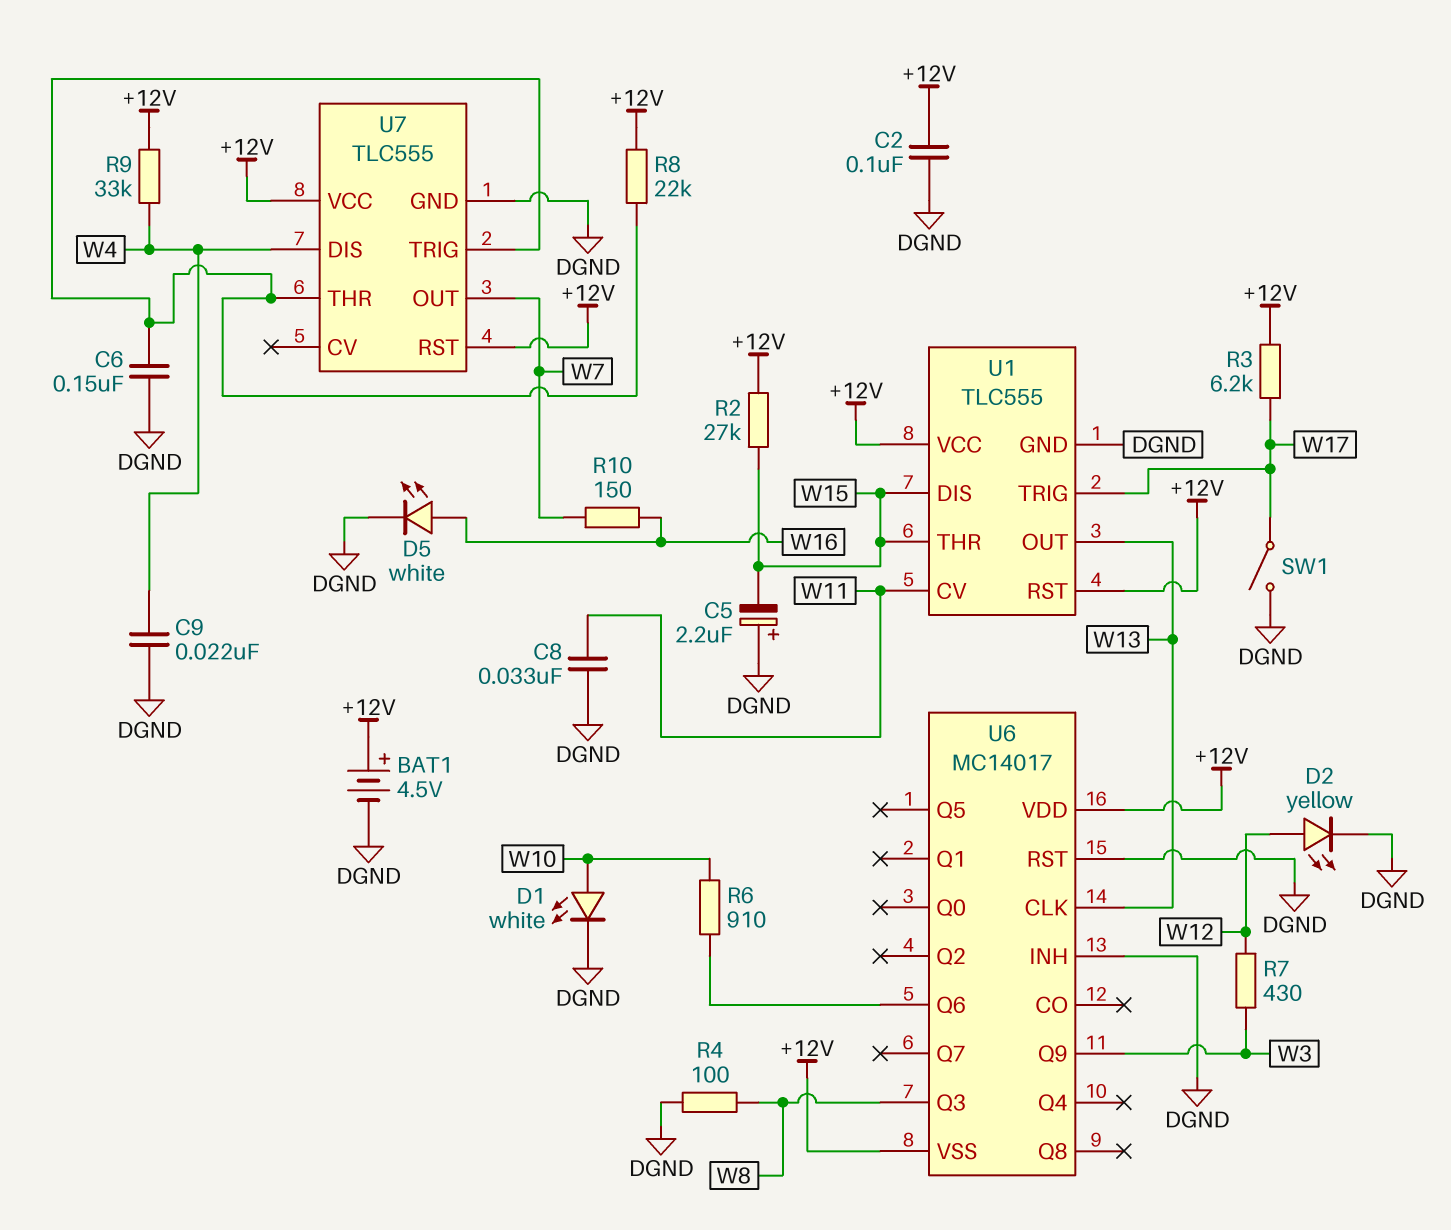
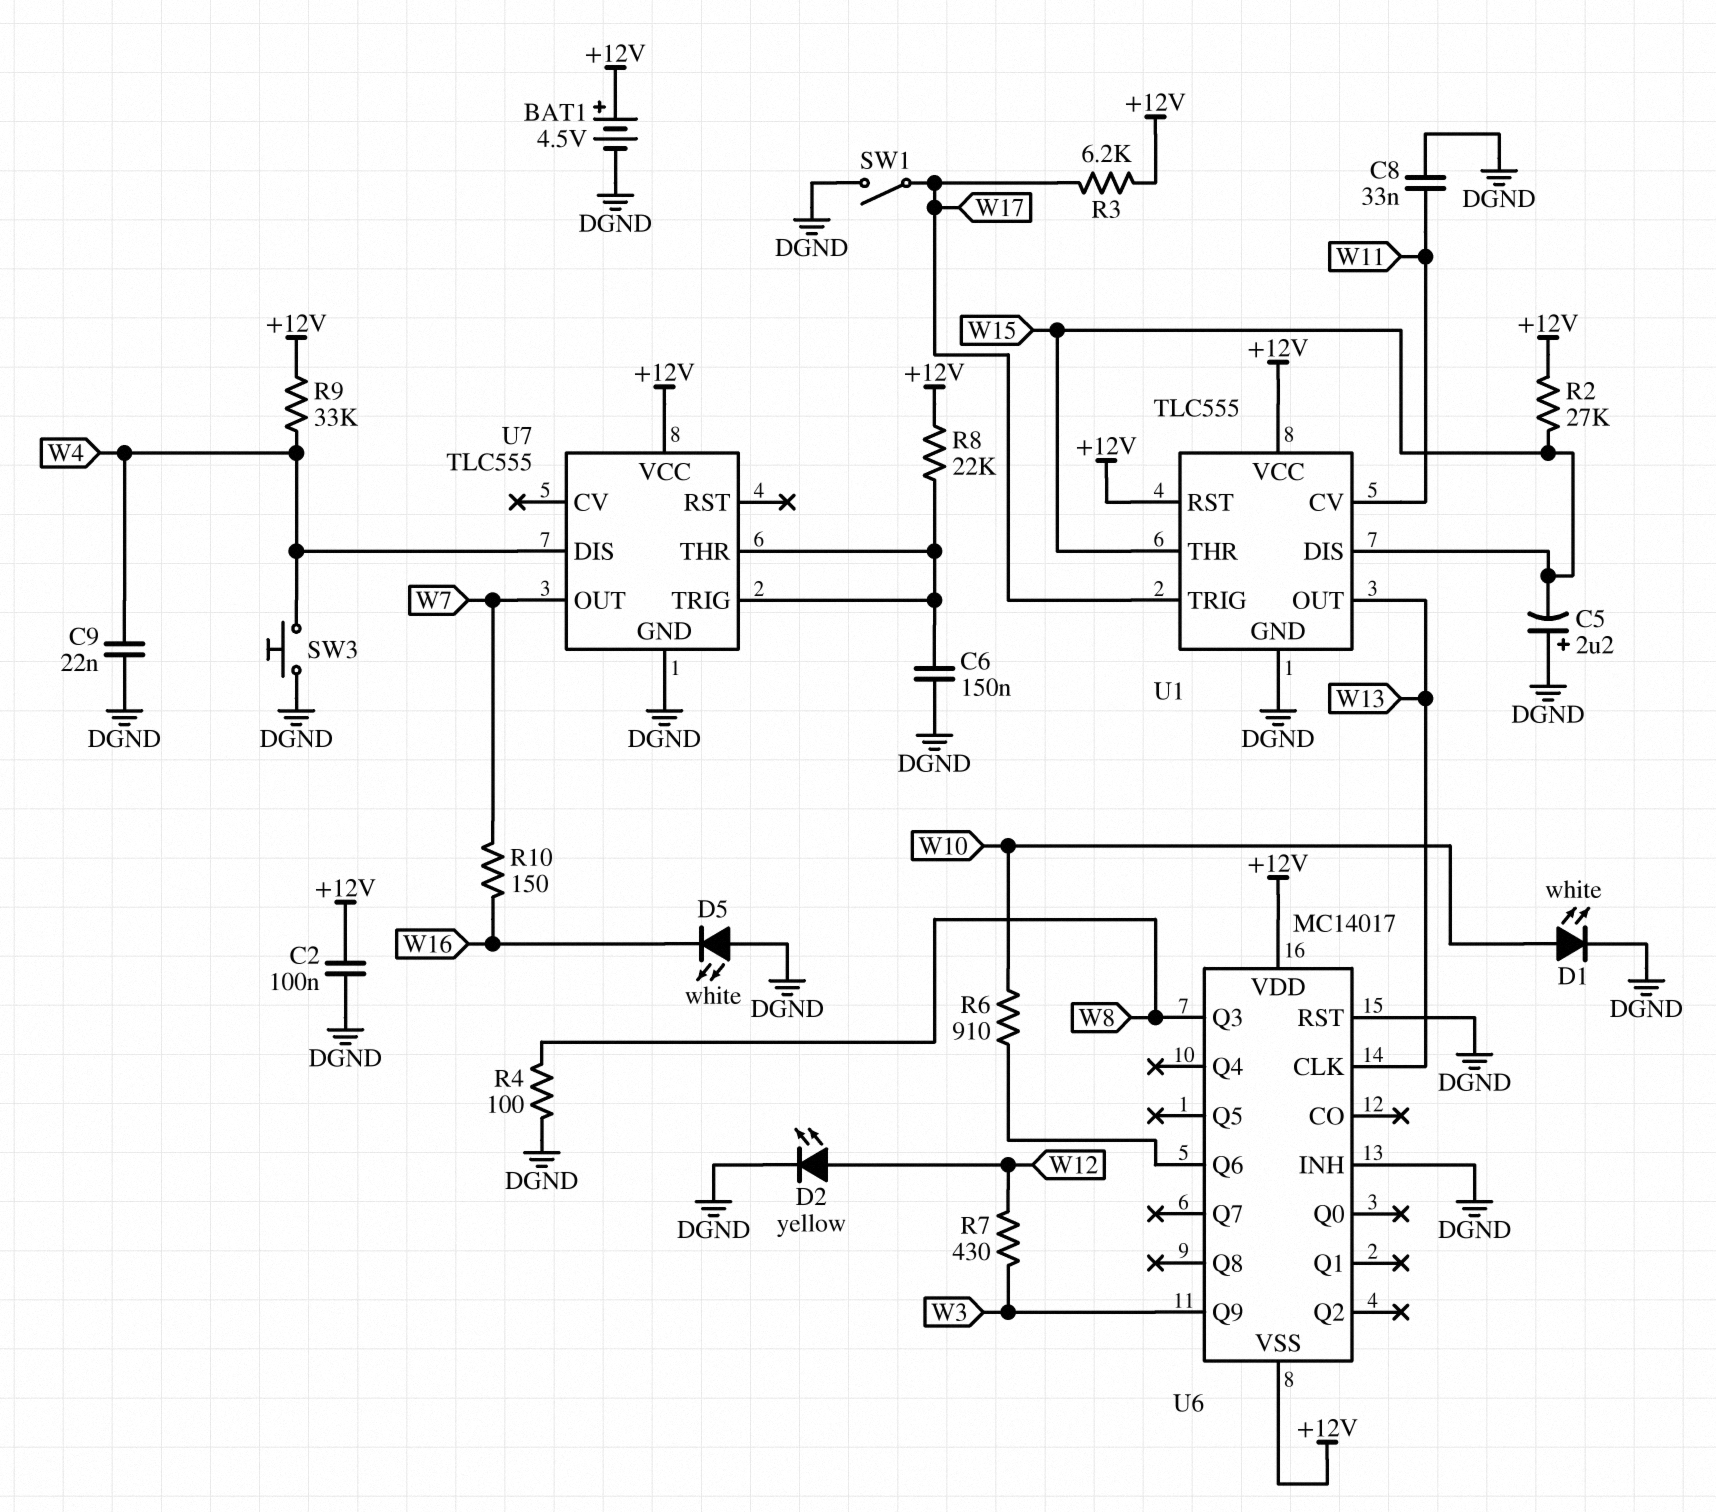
D5: LED white (A W16, K DGND) -> LED white (A DGND, K W16)
SW3: none -> button (DGND, W4)
U7 pin RST: +12V -> none

